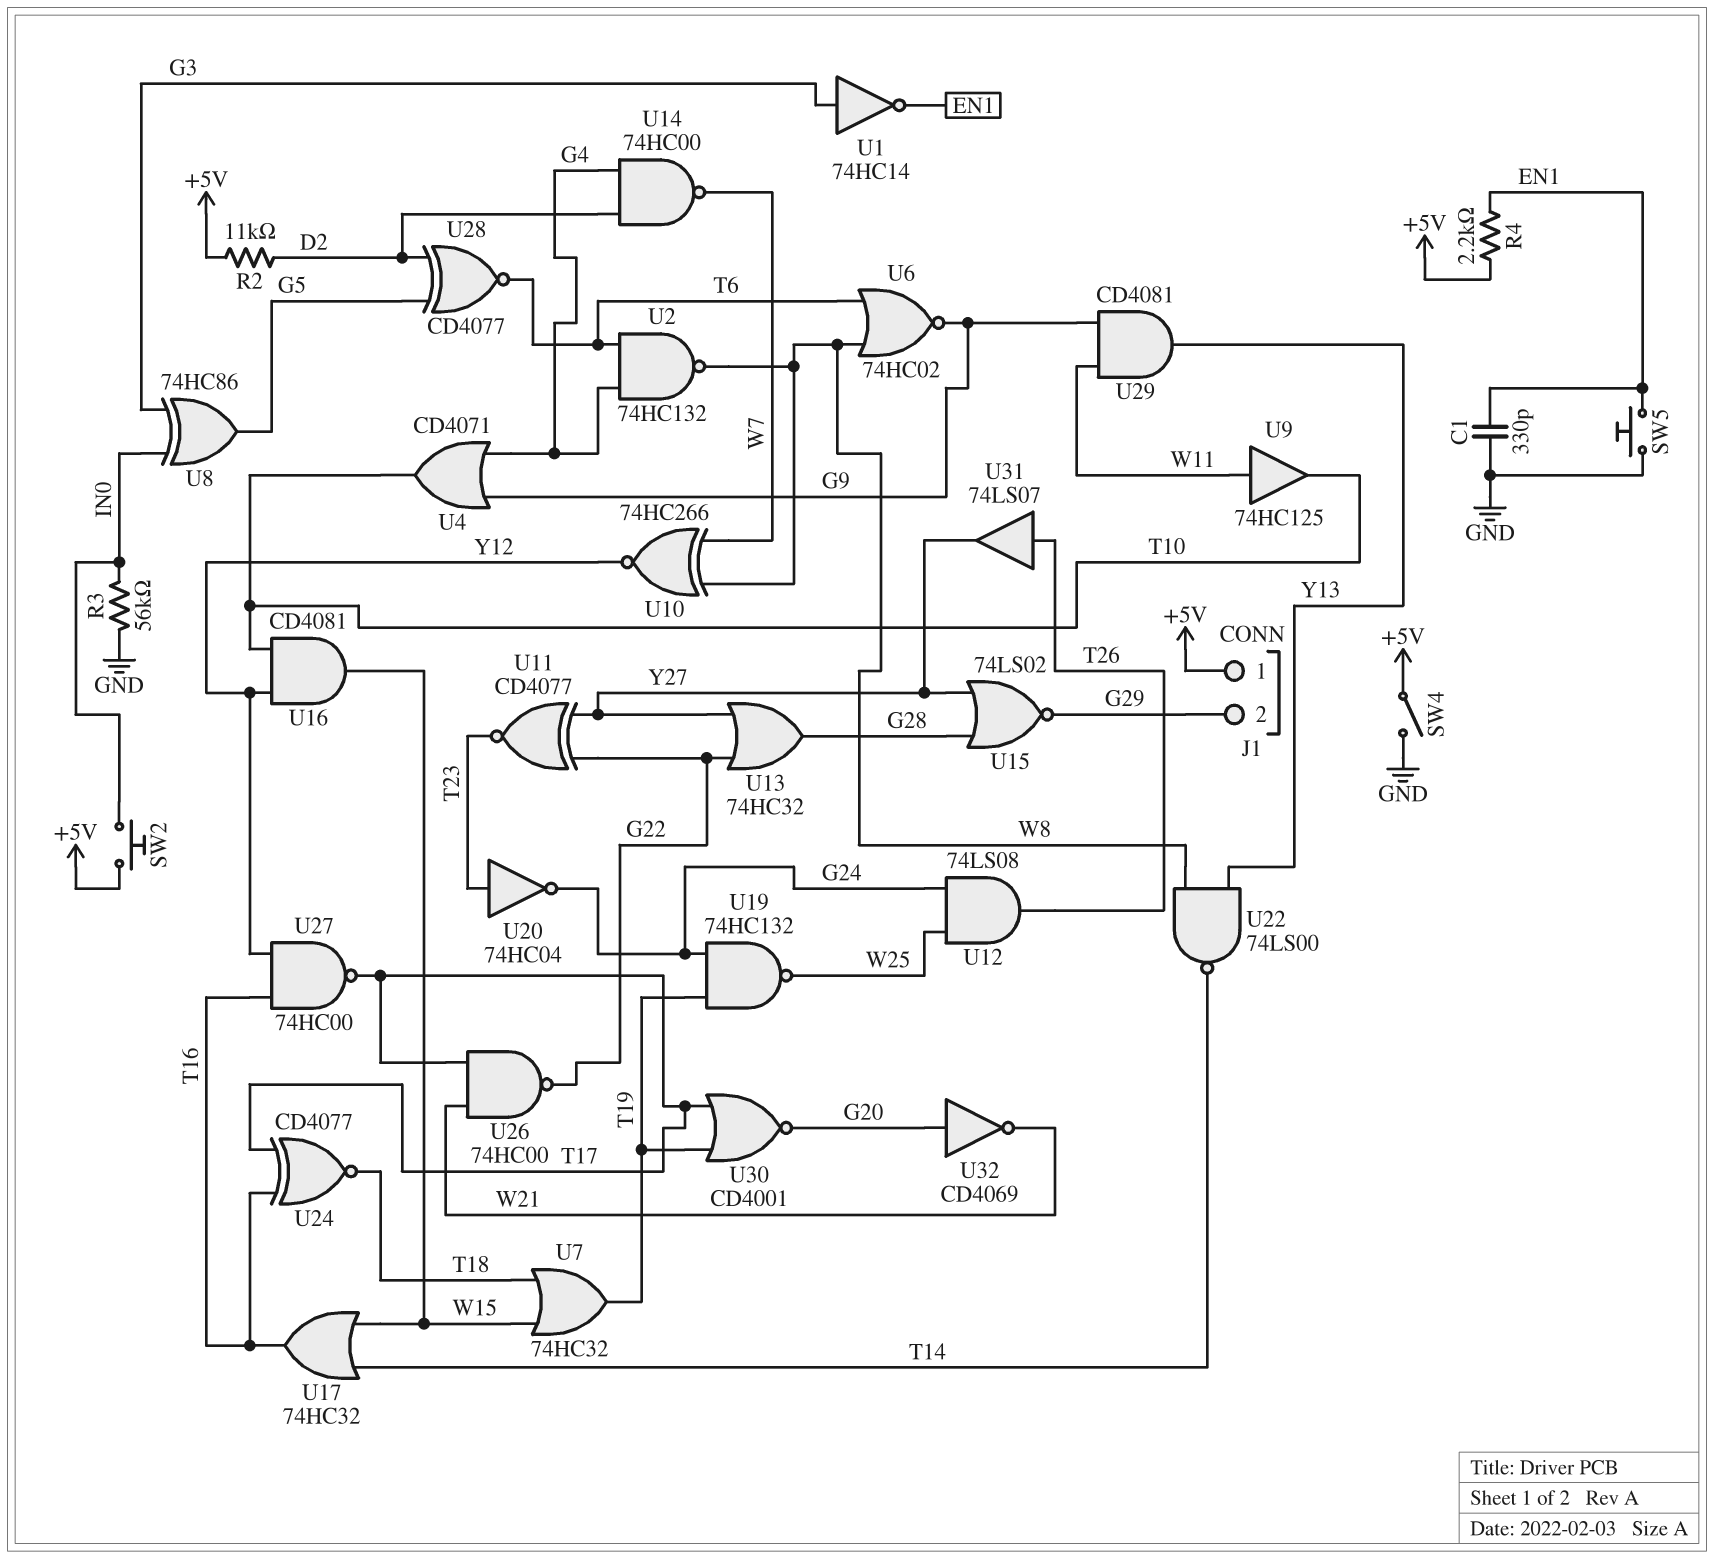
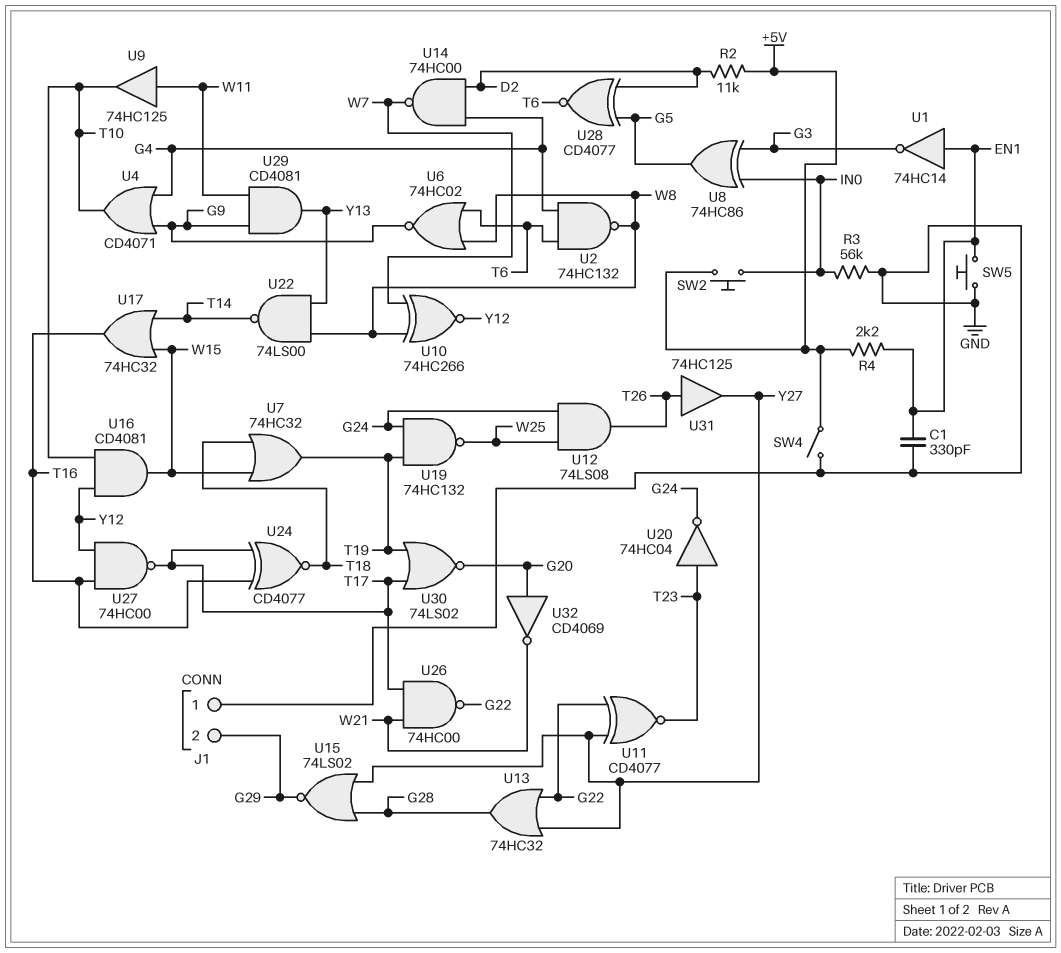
J1 pin 1: +5V -> GND
U1: NOT 74HC14 (in G3, out EN1) -> NOT 74HC14 (in EN1, out G3)
U30: NOR CD4001 (in T17, in T19, out G20) -> NOR 74LS02 (in T17, in T19, out G20)
U31: buffer 74LS07 (in T26, out Y27) -> buffer 74HC125 (in T26, out Y27)

